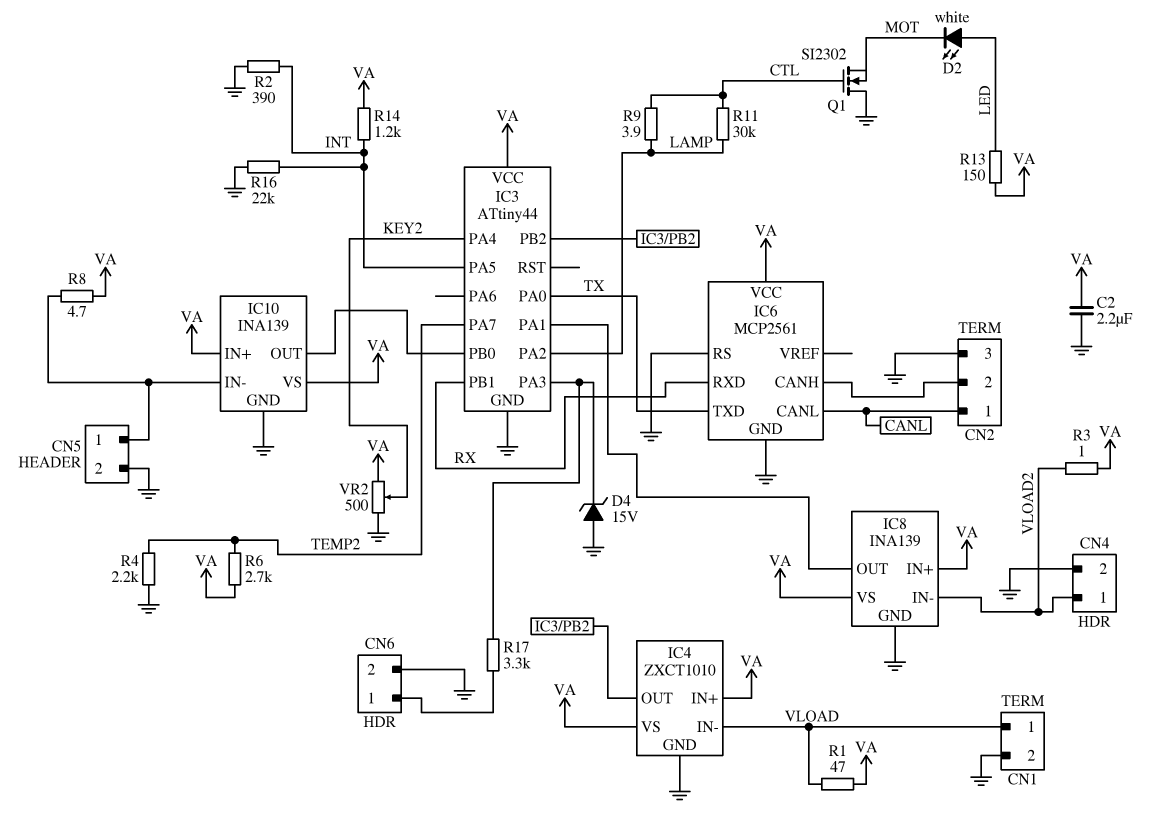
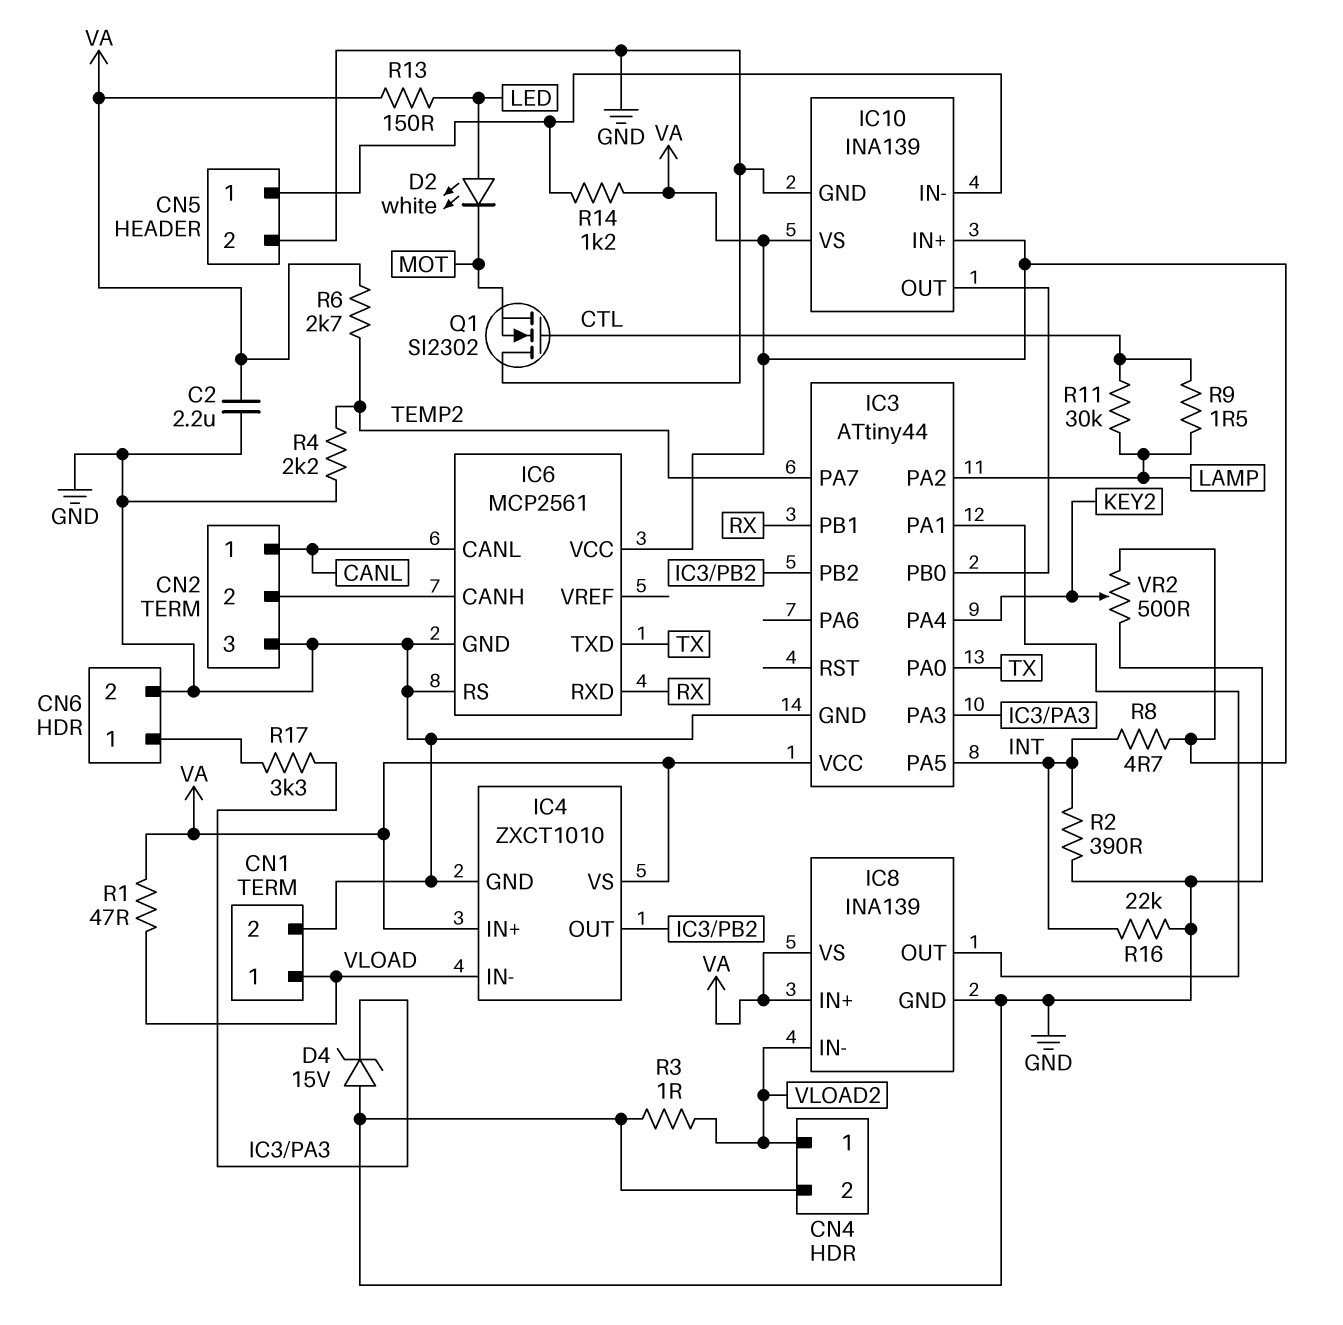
R3: 1 (VA, VLOAD2) -> 1 (GND, VLOAD2)
R8: 4.7 (CN5/1, VA) -> 4.7 (INT, VA)
R9: 3.9 (CTL, LAMP) -> 1.5 (CTL, LAMP)
R14: 1.2k (INT, VA) -> 1.2k (CN5/1, VA)

